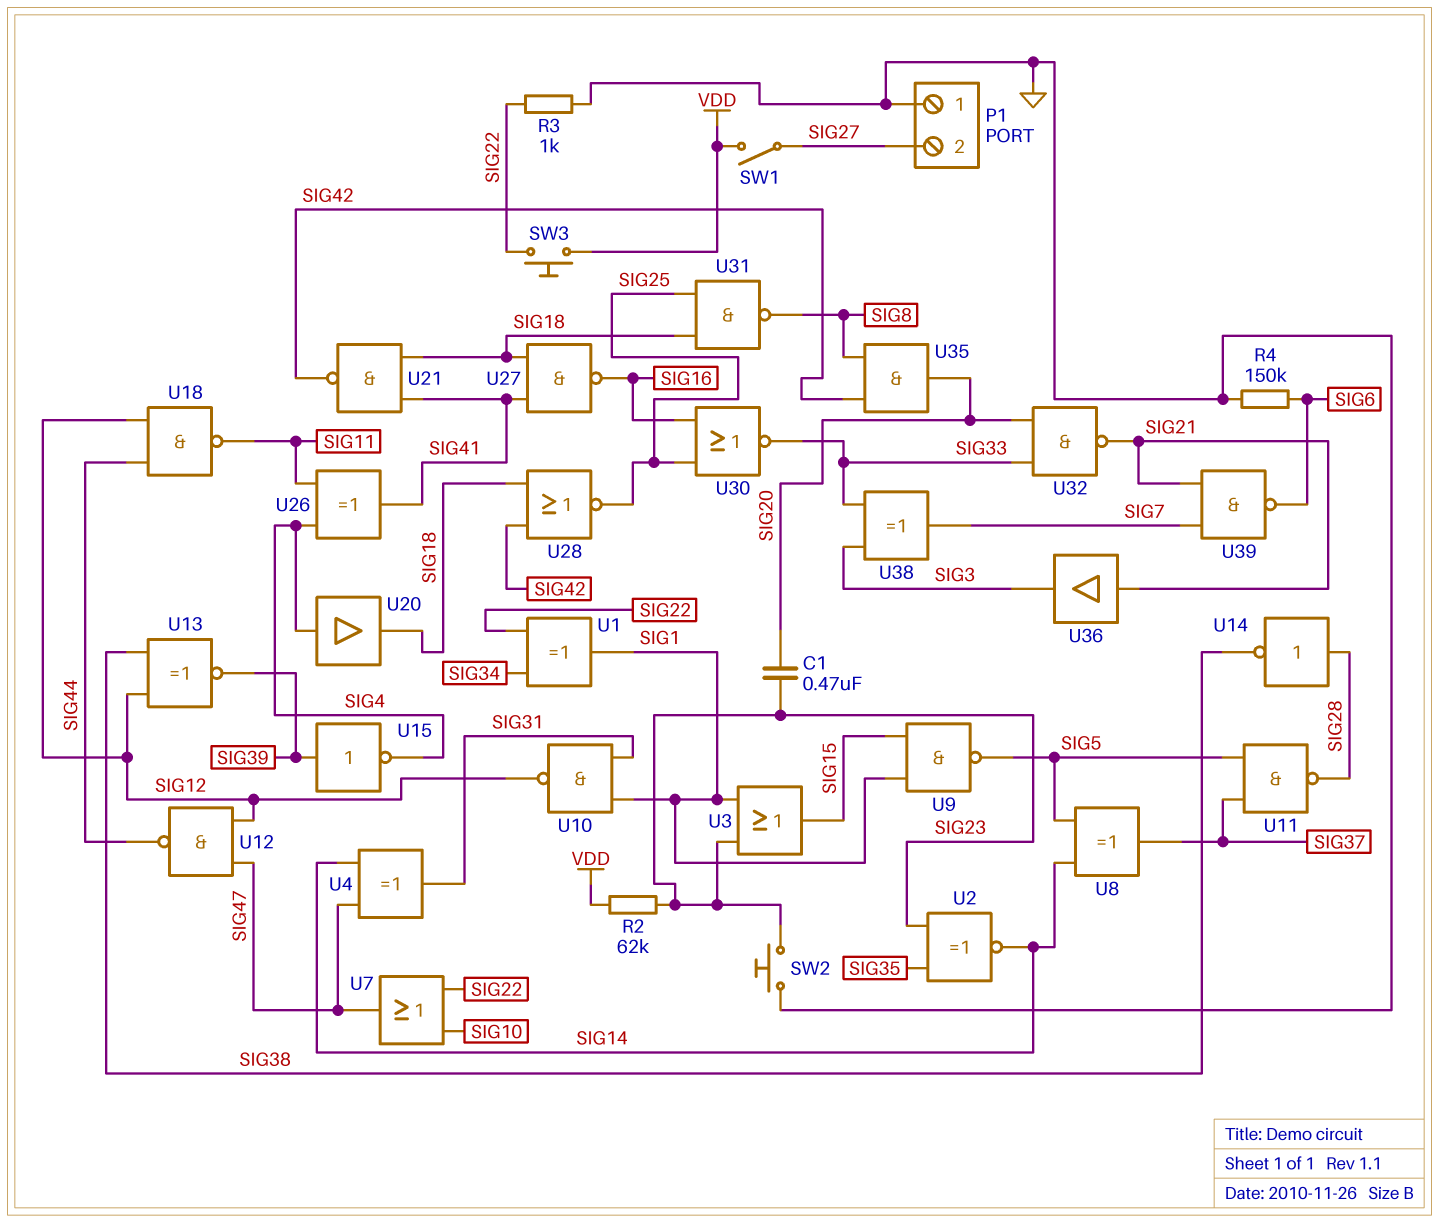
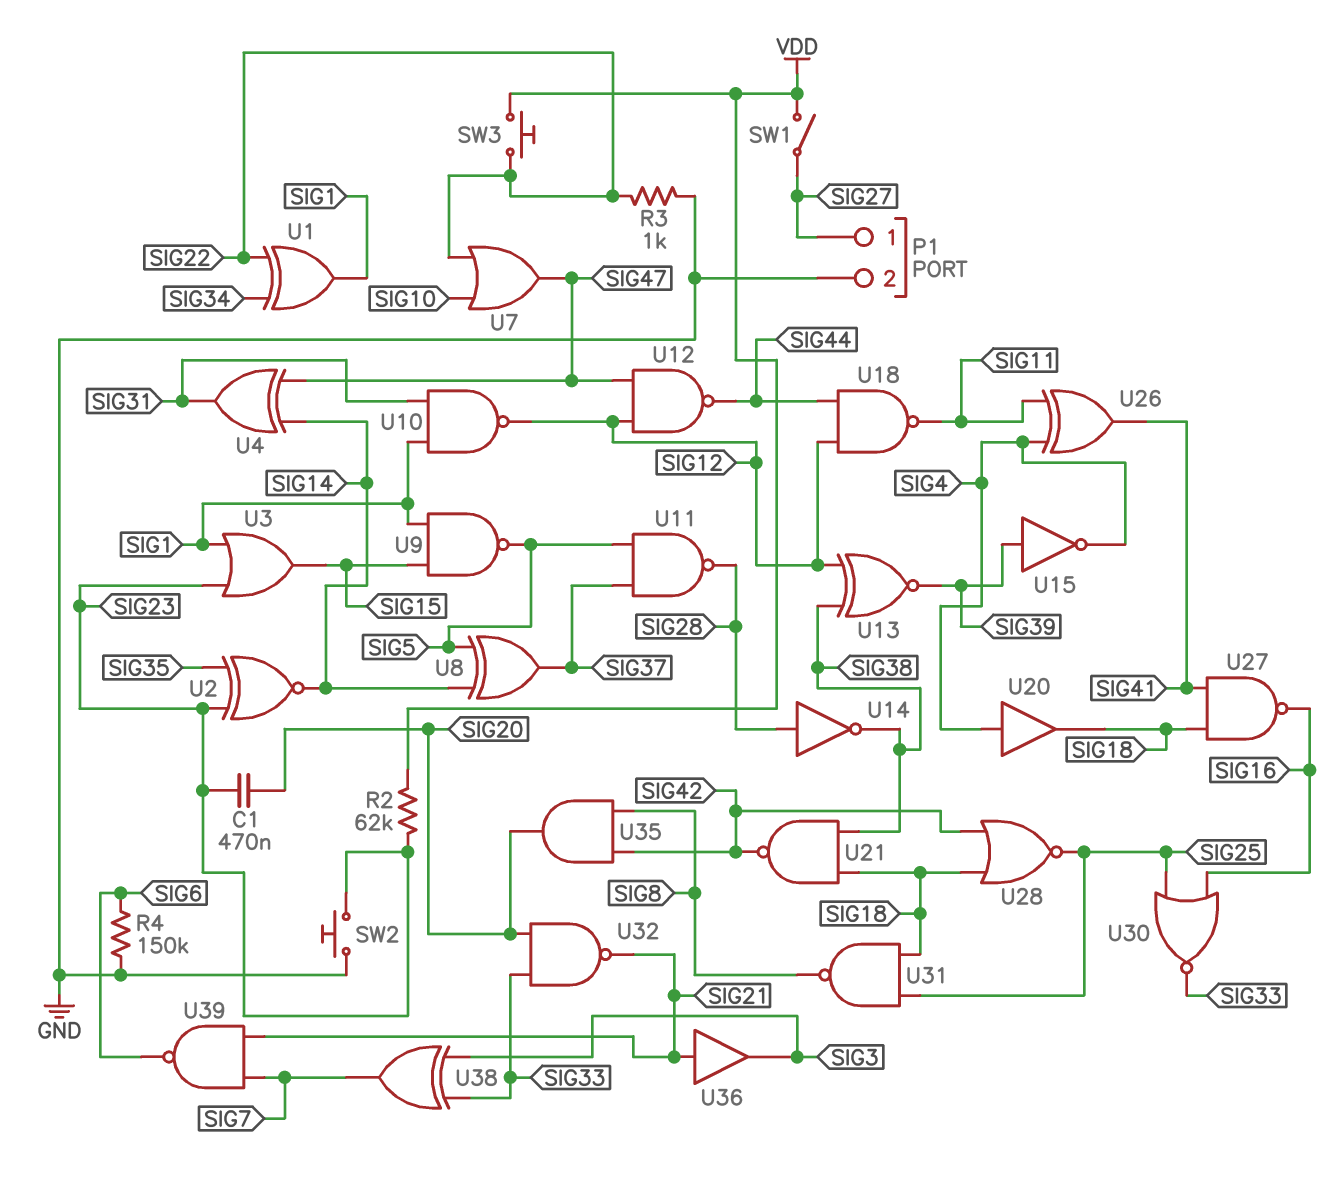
P1 pin 1: GND -> SIG27
P1 pin 2: SIG27 -> GND
U21: NAND (in SIG18, in SIG41, out SIG42) -> NAND (in SIG18, in SIG38, out SIG42)

